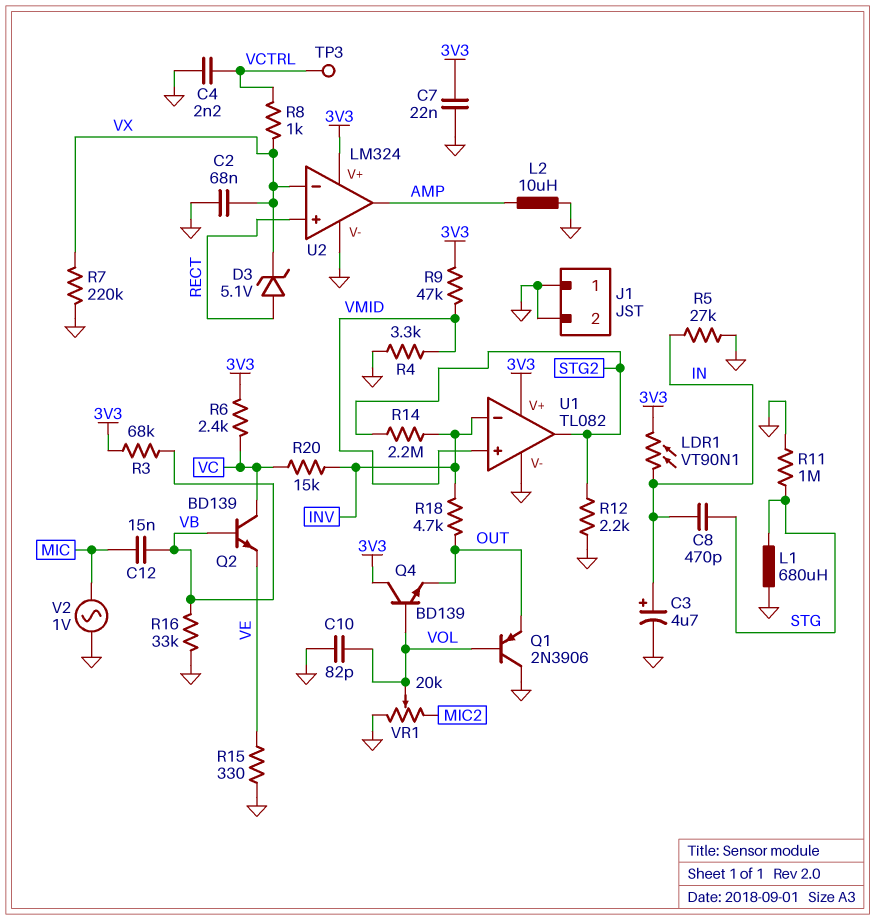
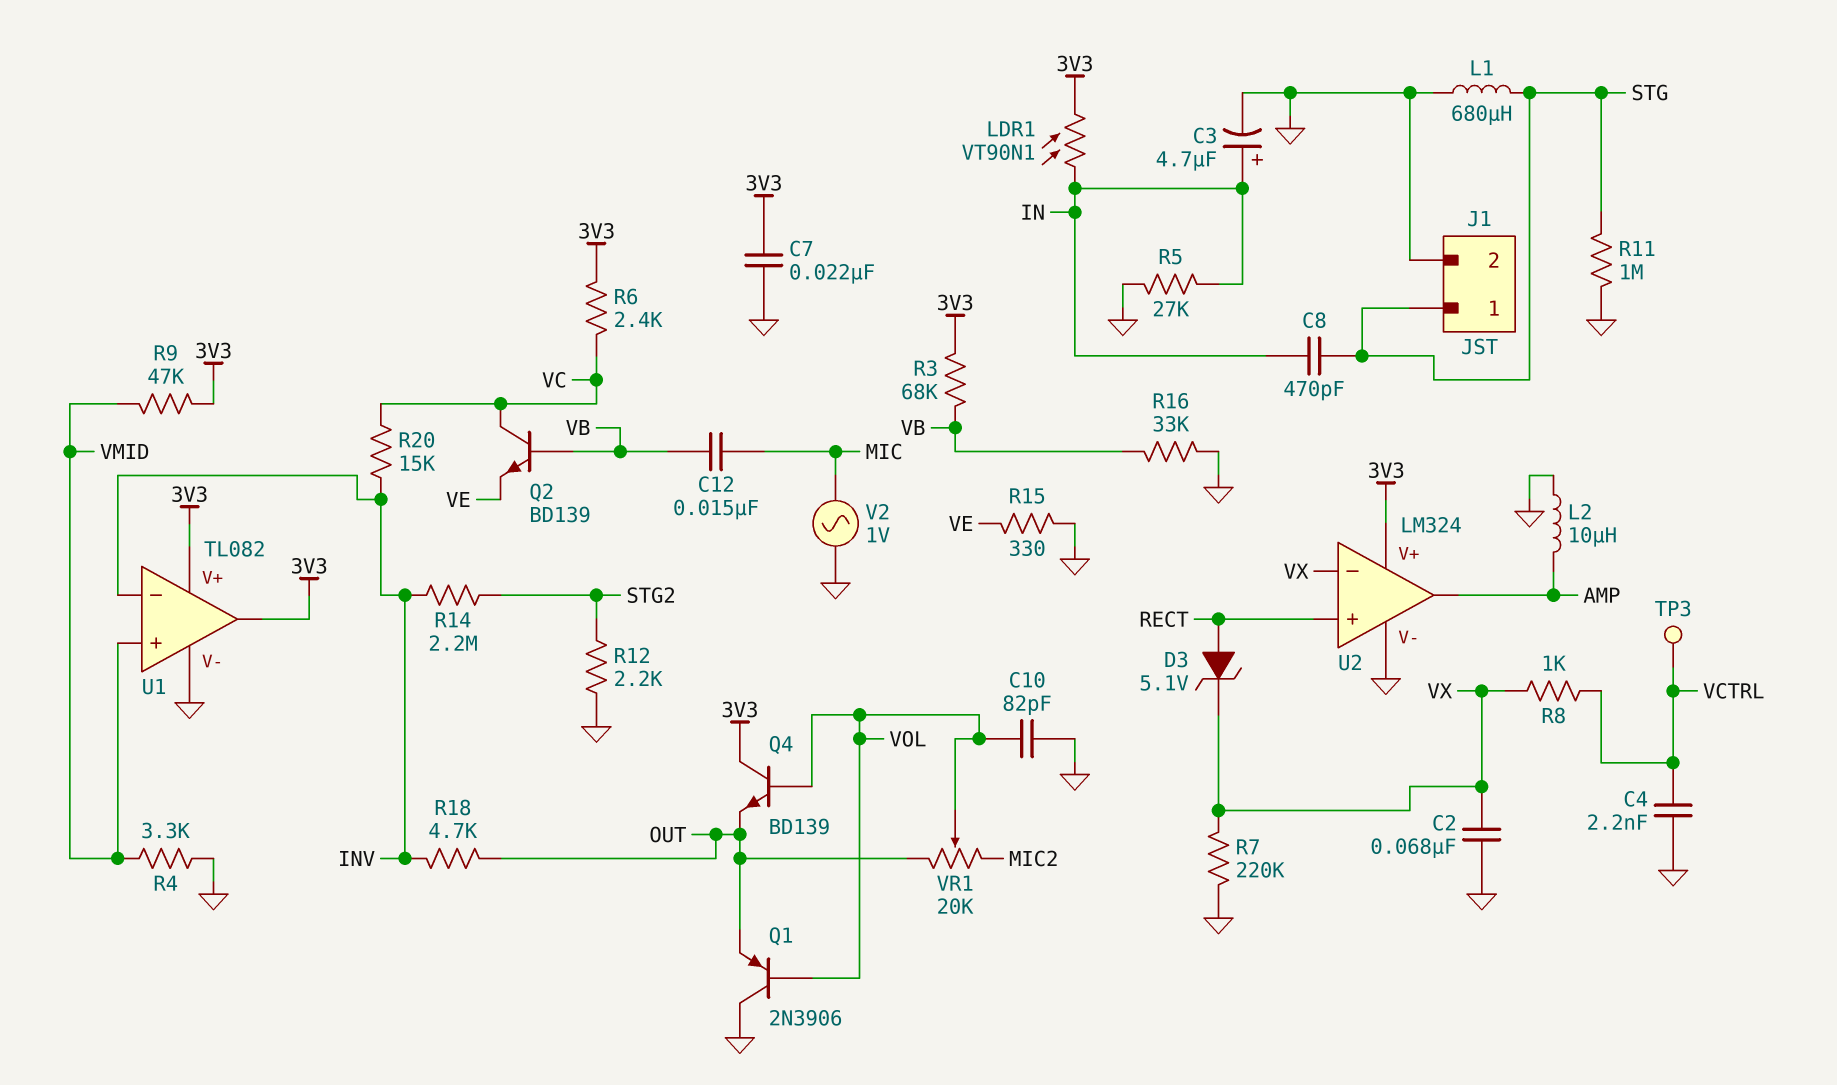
J1 pin 1: GND -> STG
U1 pin out: STG2 -> 3V3
VR1: 20k (GND, MIC2, wiper VOL) -> 20k (MIC2, OUT, wiper VOL)

